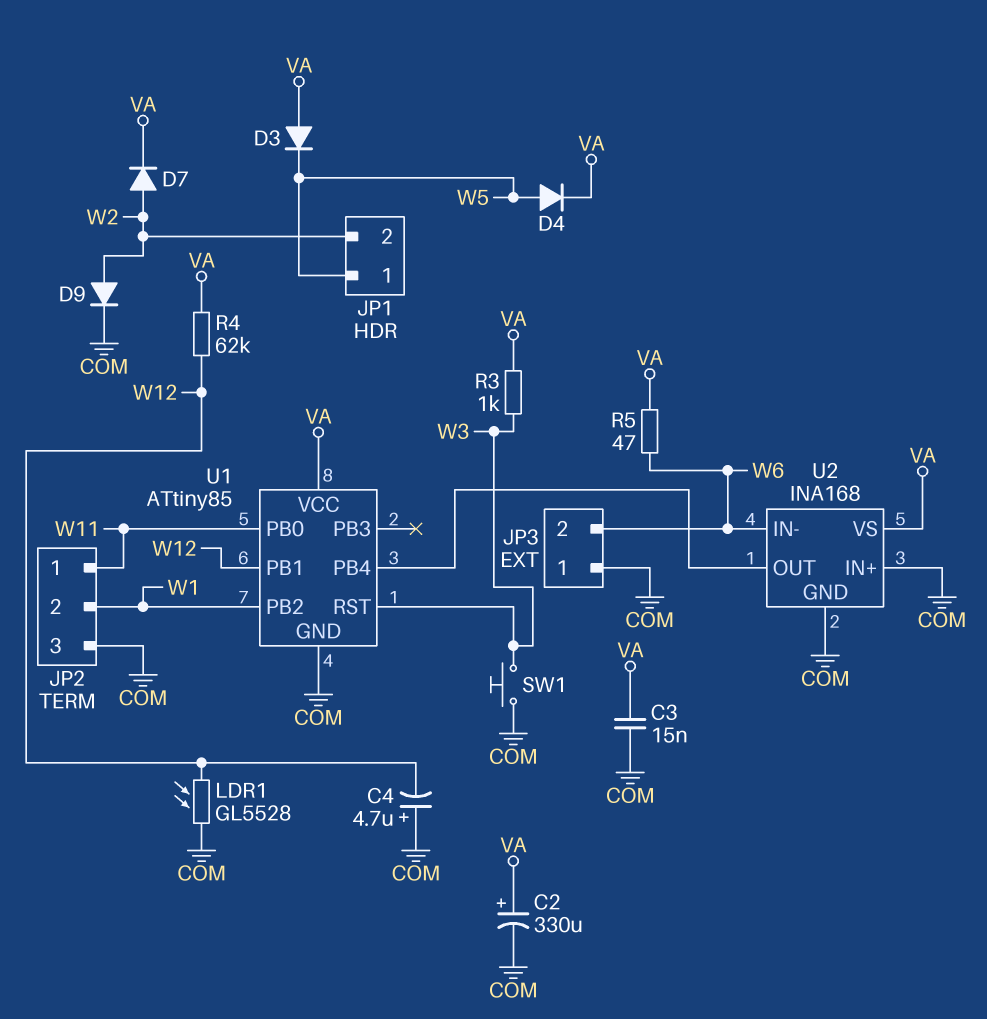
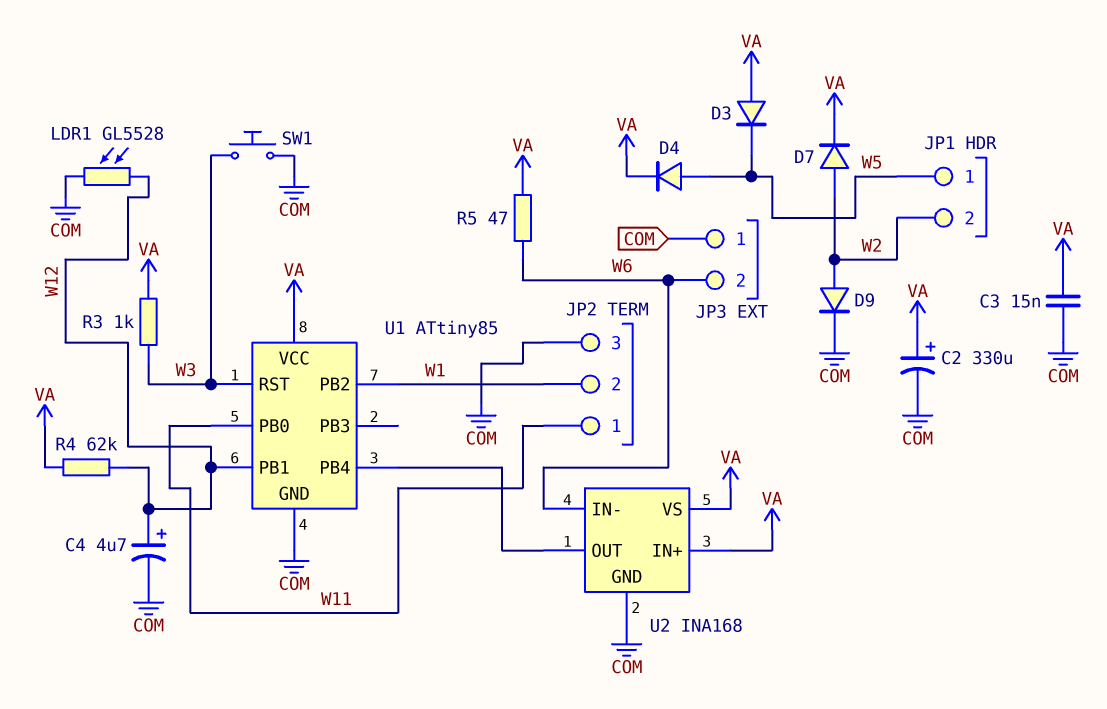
C4: 4.7uF (plus COM, minus W12) -> 4.7uF (plus W12, minus COM)
U2 pin IN+: COM -> VA

